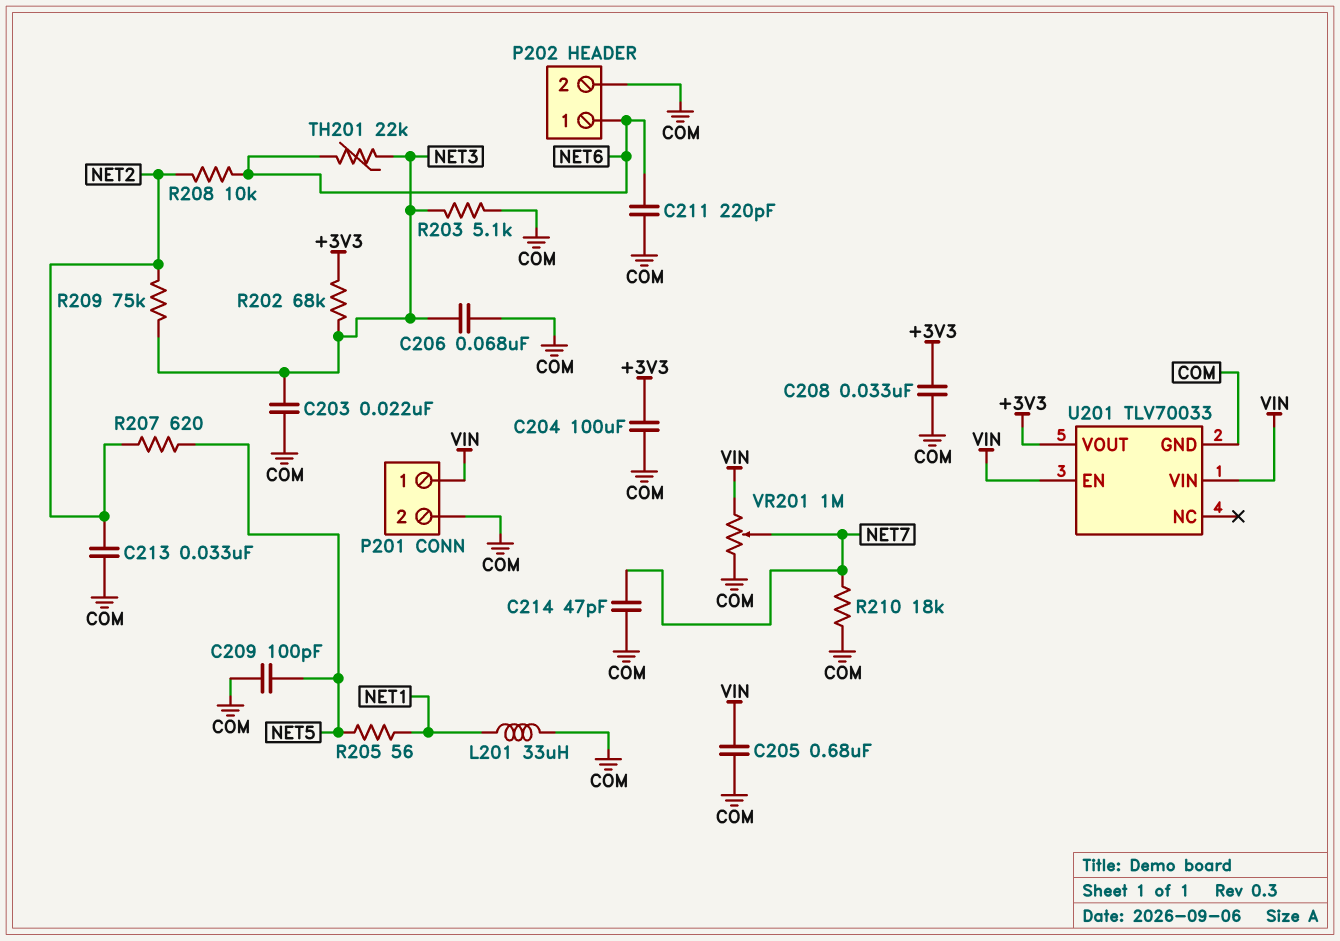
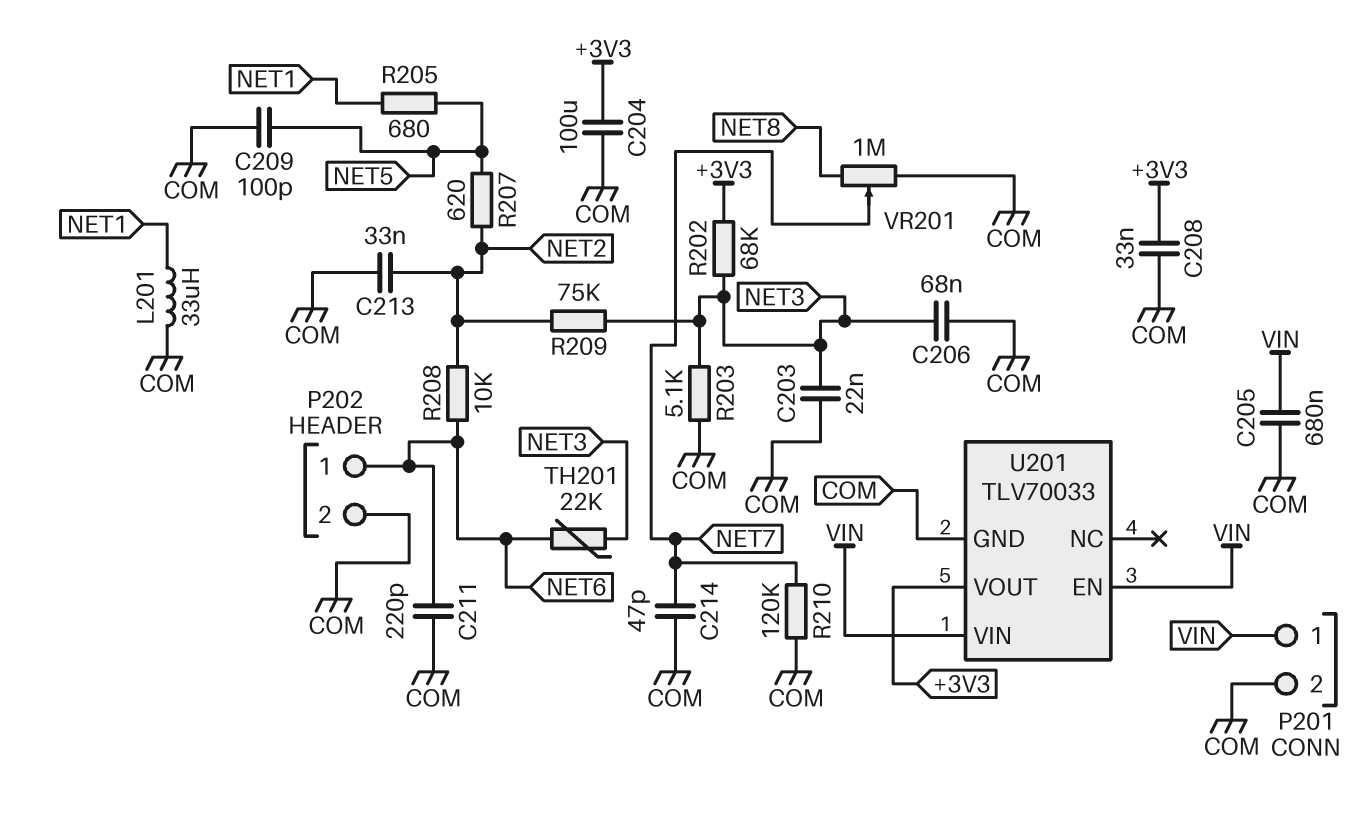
R205: 56 (NET1, NET5) -> 680 (NET1, NET5)
R210: 18k (COM, NET7) -> 120k (COM, NET7)
VR201: 1M (COM, VIN, wiper NET7) -> 1M (COM, NET8, wiper NET7)

